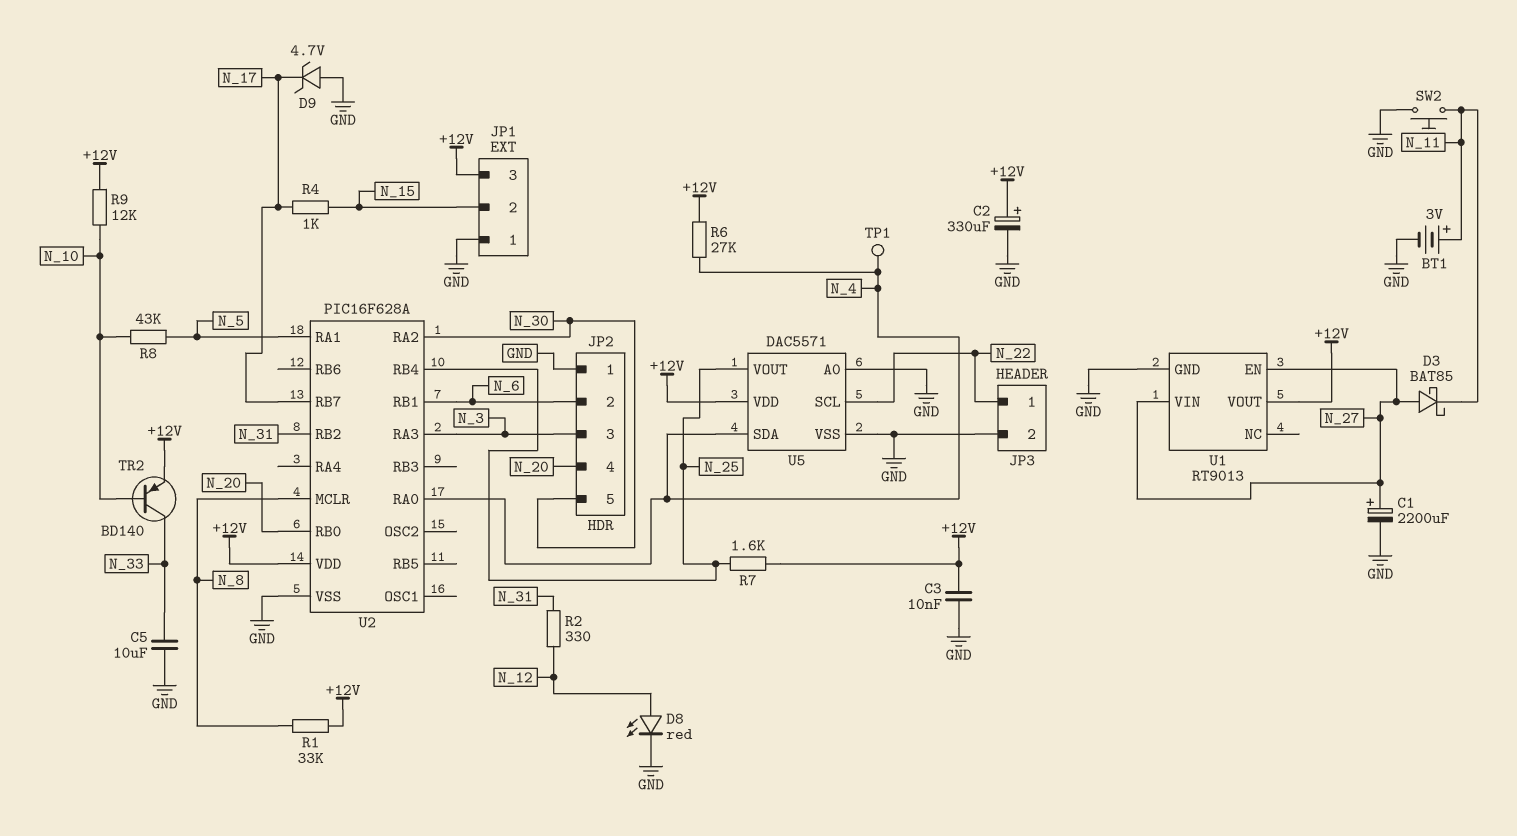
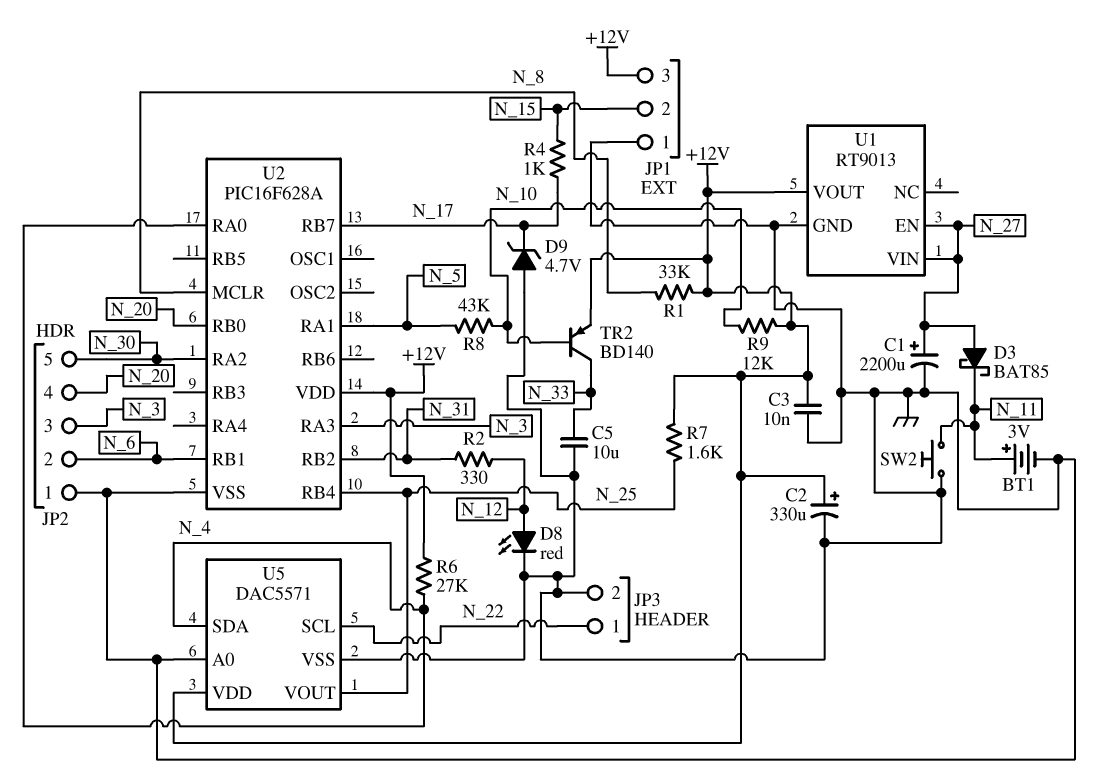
TP1: test point (N_4) -> none

